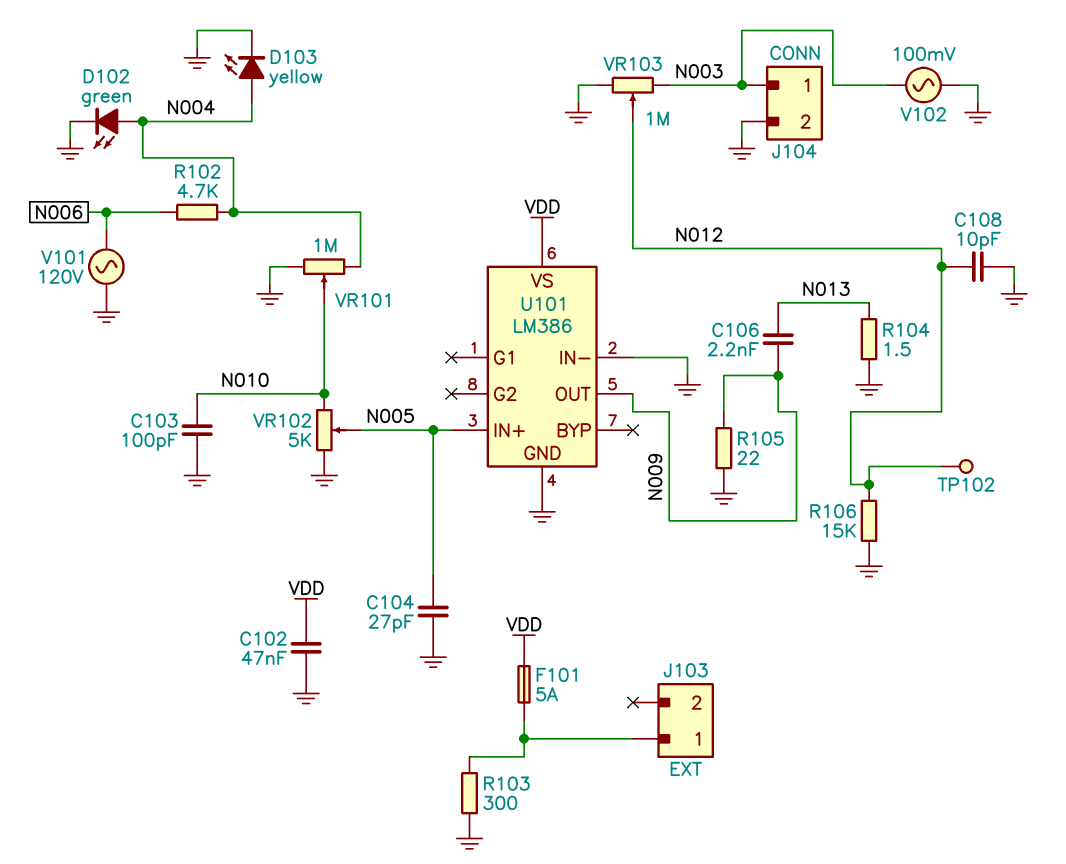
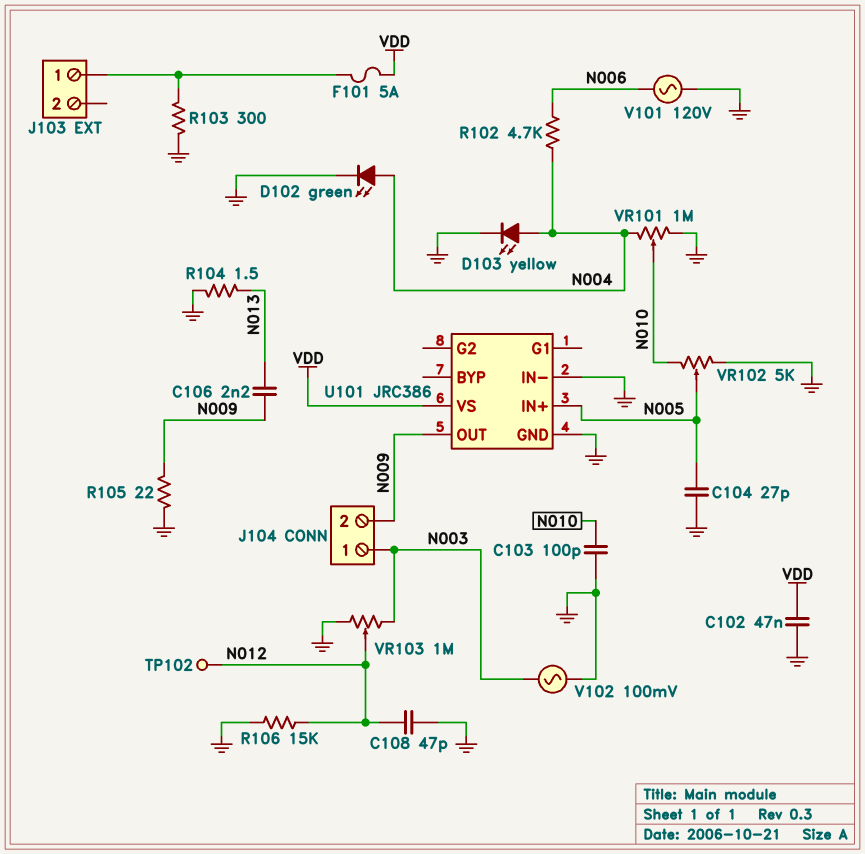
C108: 10pF (GND, N012) -> 47pF (GND, N012)
J104 pin 2: GND -> N009
U101: LM386 -> JRC386

